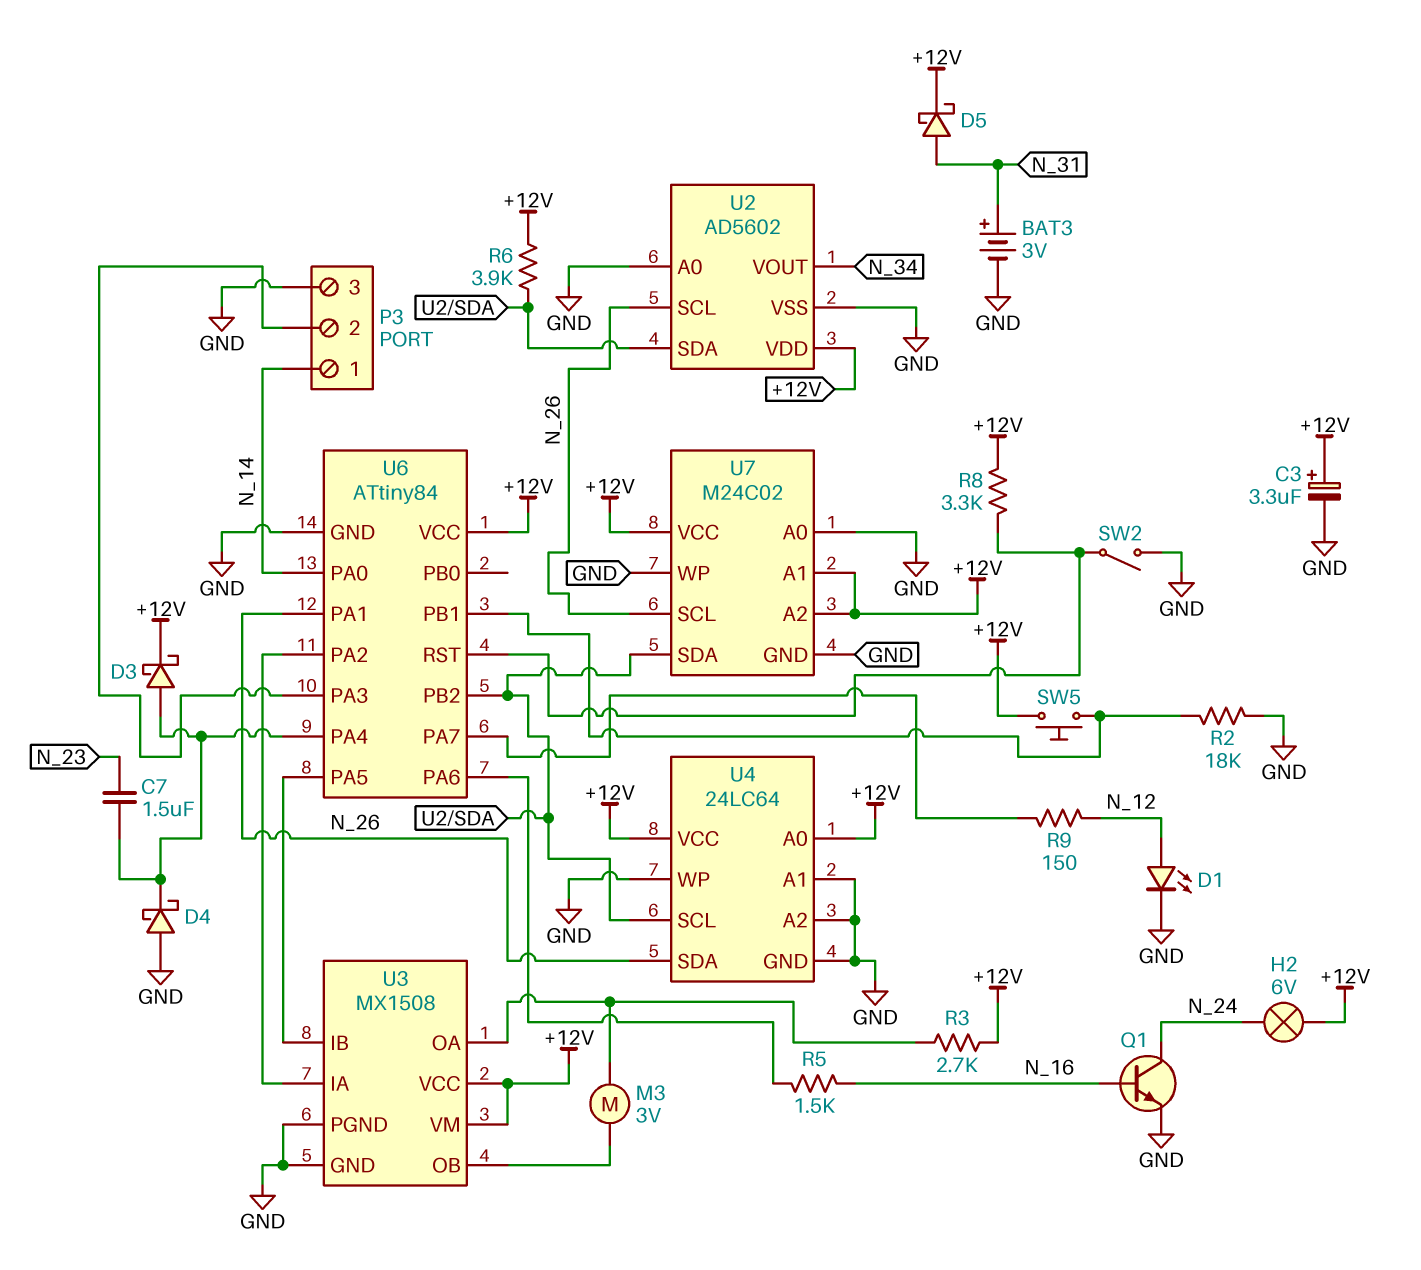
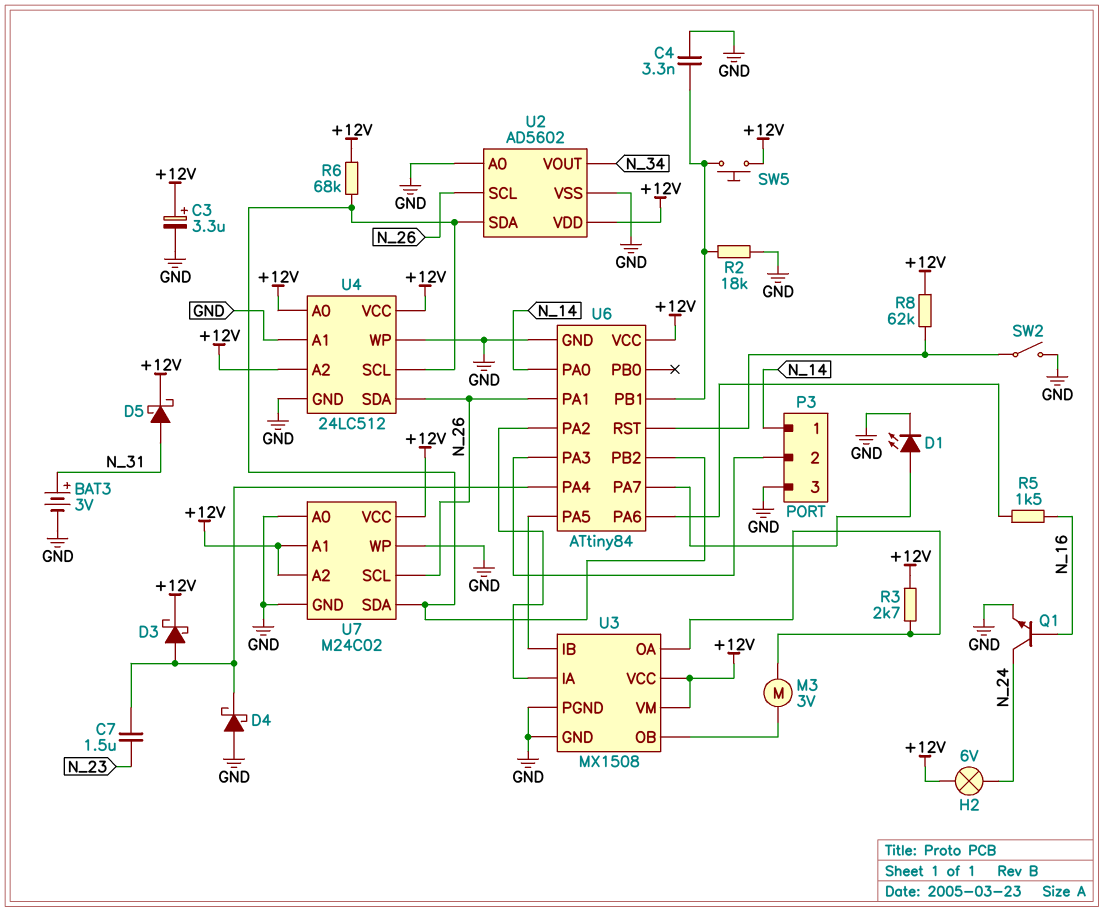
C4: none -> 3.3nF (GND, U6/PB1)
D1: LED (A N_12, K GND) -> LED (A U6/PA7, K GND)
R6: 3.9k (+12V, U2/SDA) -> 68k (+12V, U2/SDA)
R8: 3.3k (+12V, U6/RST) -> 62k (+12V, U6/RST)
R9: 150 (N_12, U6/PA7) -> none
U4: 24LC64 -> 24LC512
U4 pin A2: GND -> +12V

